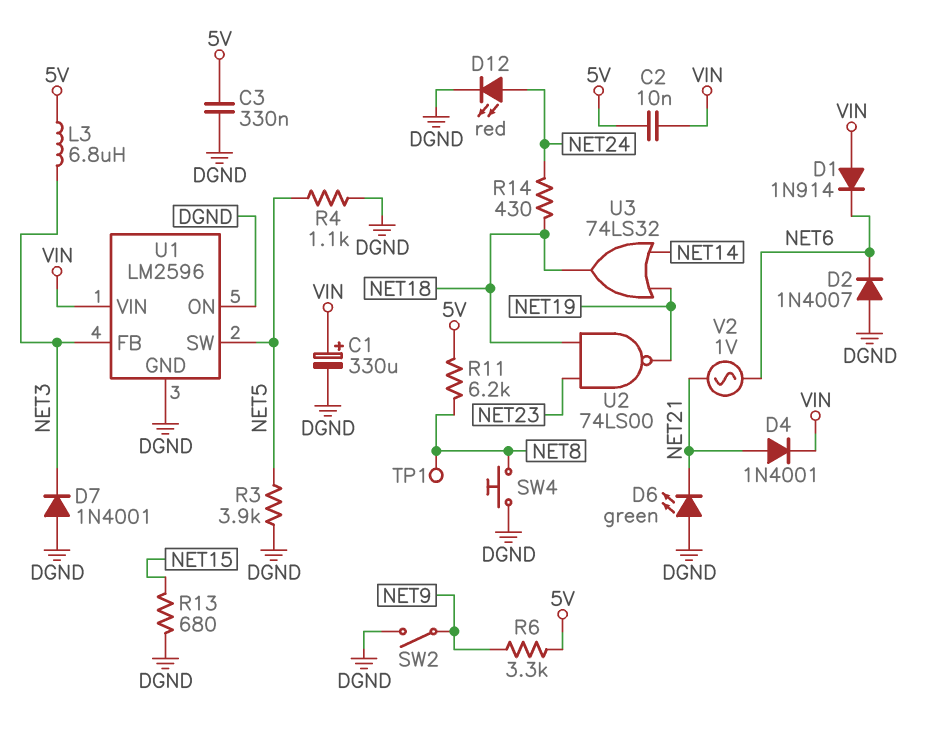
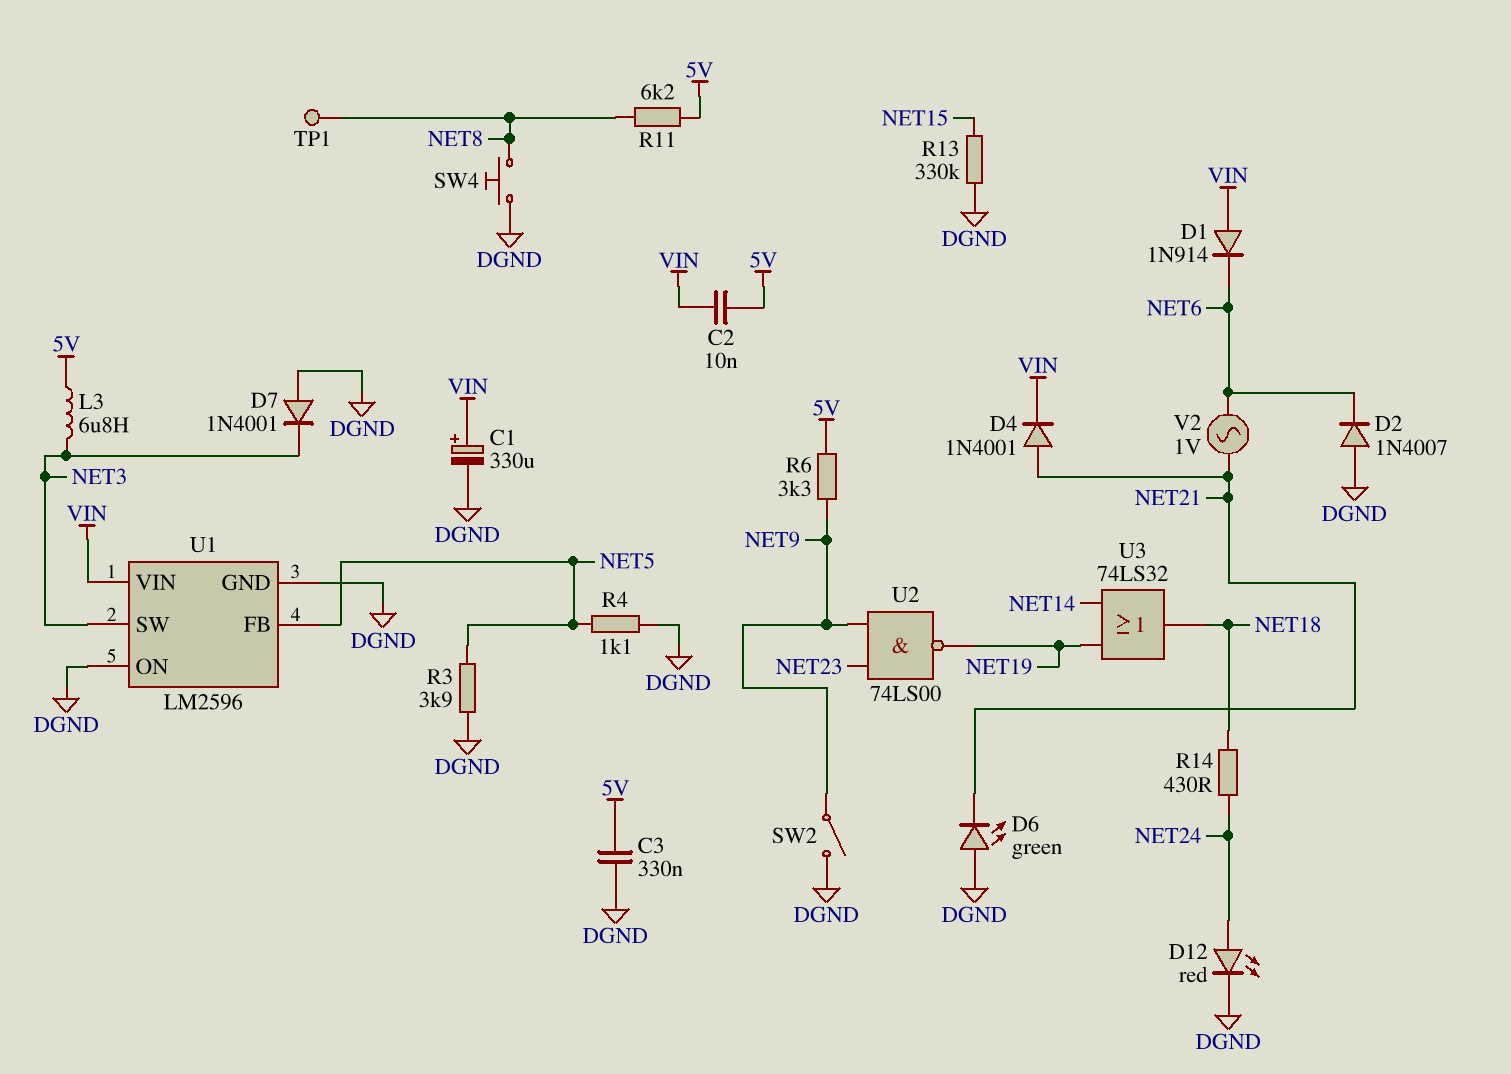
R13: 680 (DGND, NET15) -> 330k (DGND, NET15)
U1 pin FB: NET3 -> NET5
U1 pin SW: NET5 -> NET3
U2: NAND 74LS00 (in NET18, in NET23, out NET19) -> NAND 74LS00 (in NET9, in NET23, out NET19)

